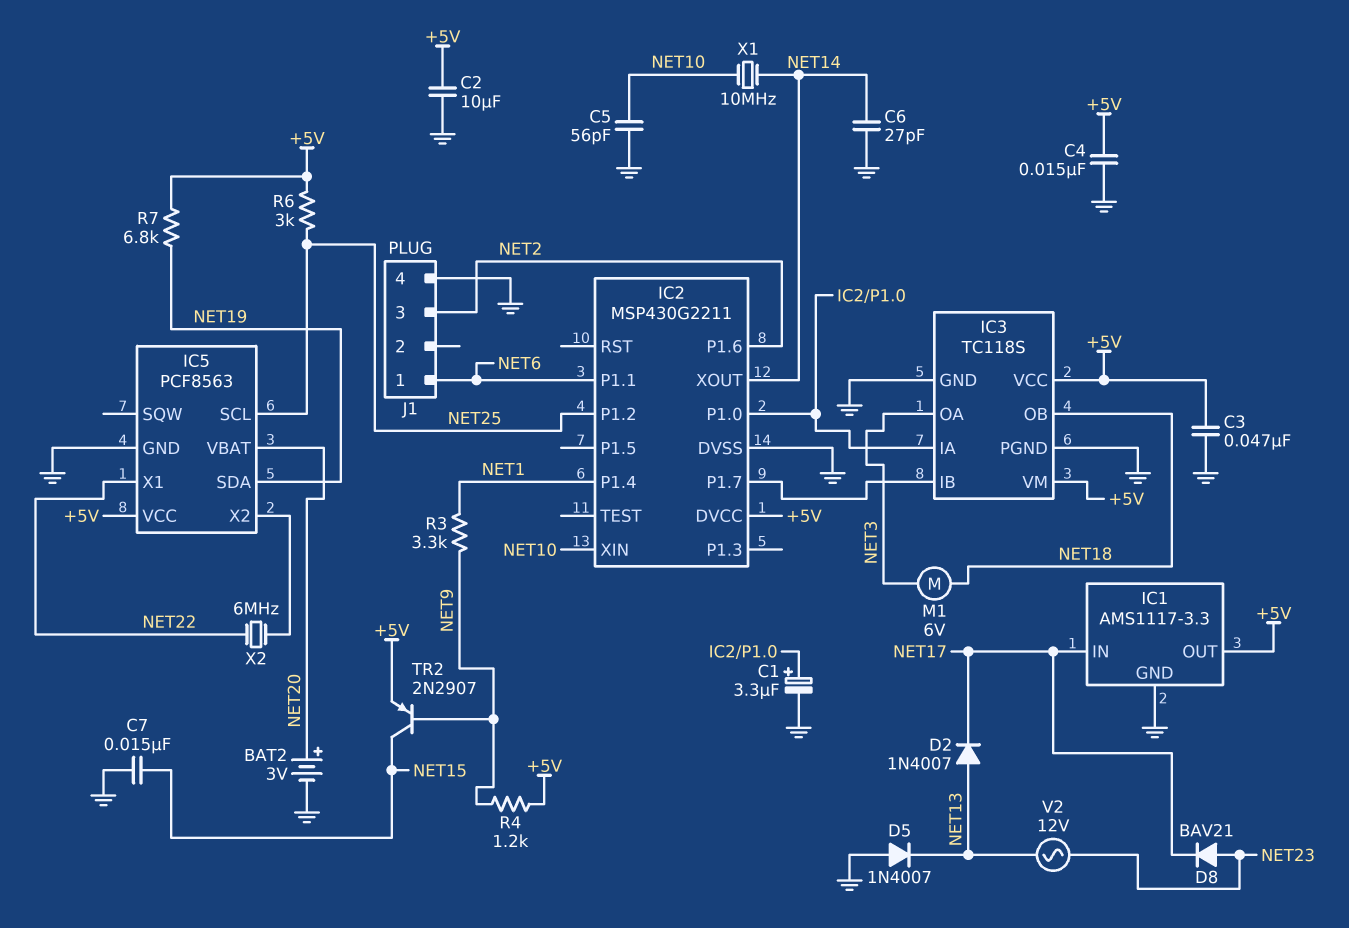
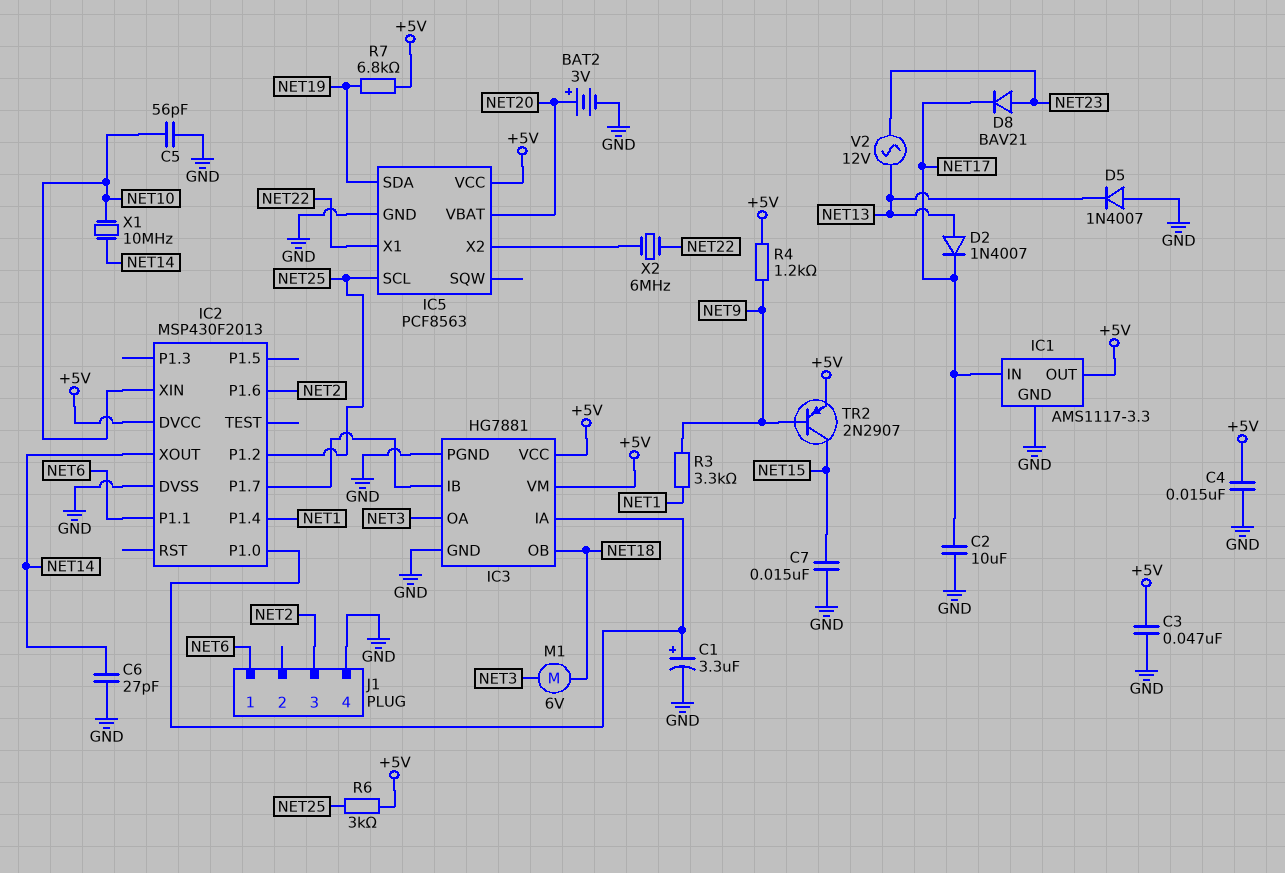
C2: 10uF (+5V, GND) -> 10uF (GND, NET17)
IC2: MSP430G2211 -> MSP430F2013
IC3: TC118S -> HG7881

